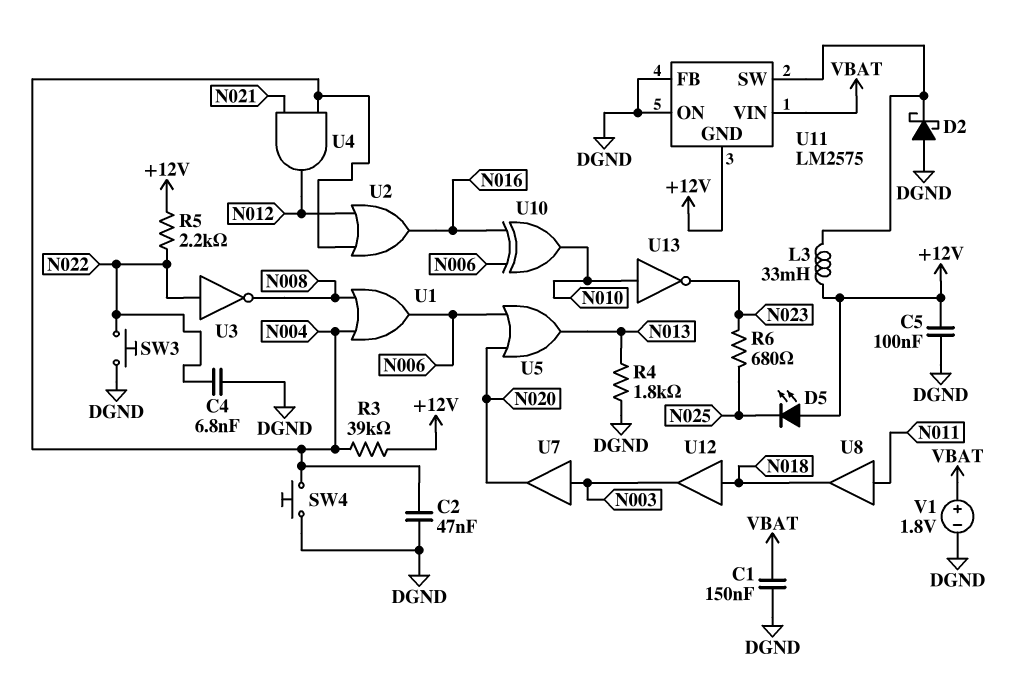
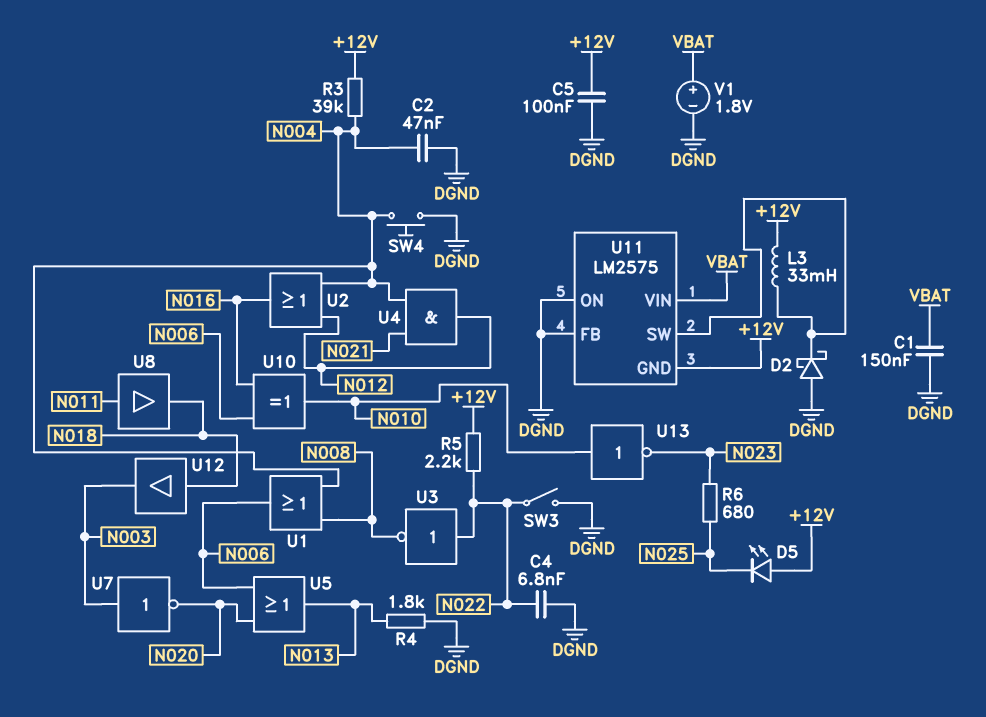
SW3: button (DGND, N022) -> switch (DGND, N022)
U7: buffer (in N003, out N020) -> NOT (in N003, out N020)

